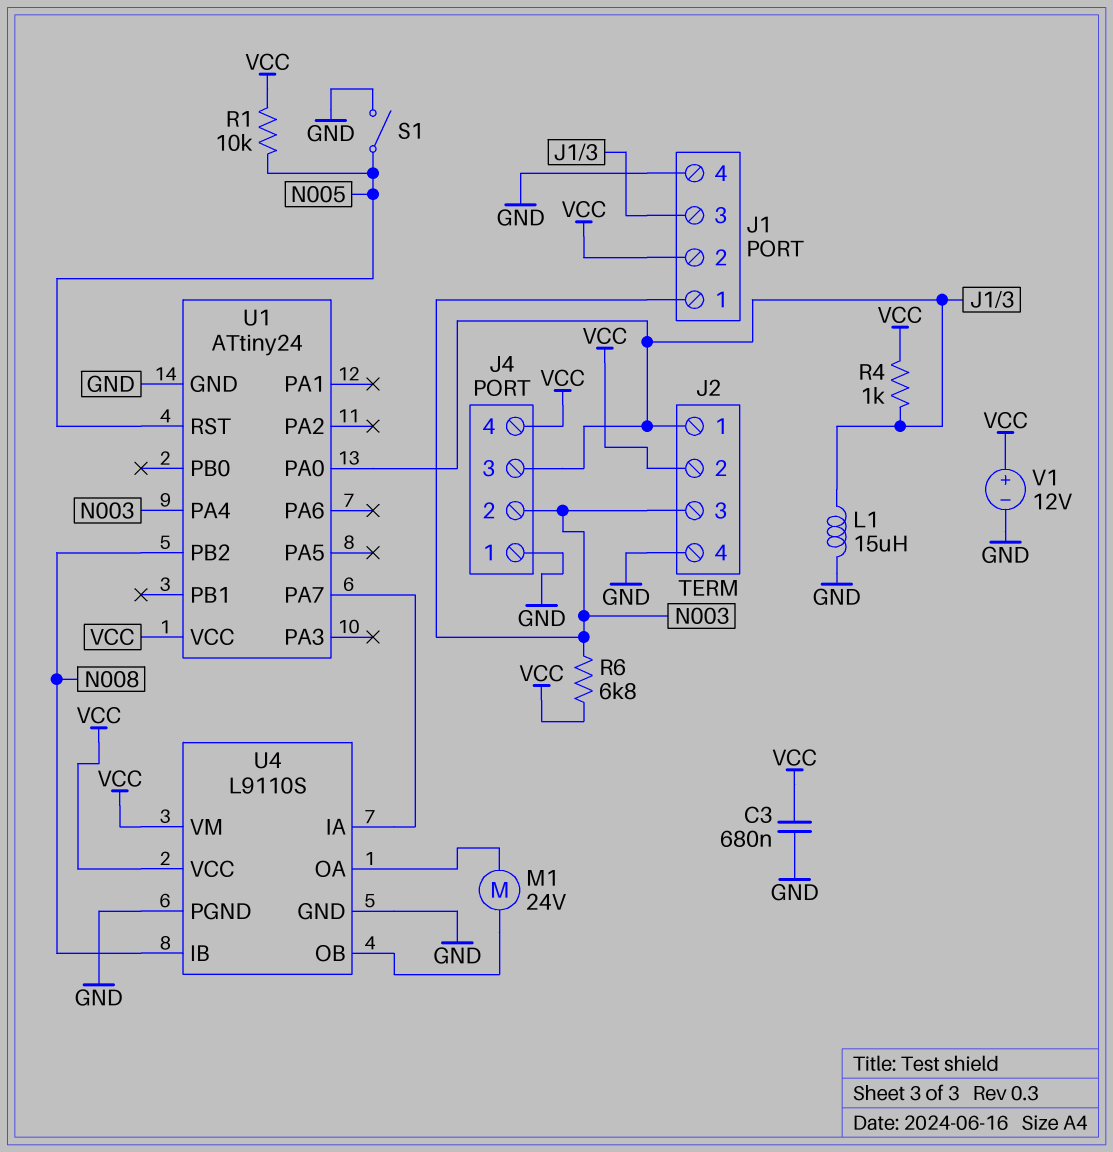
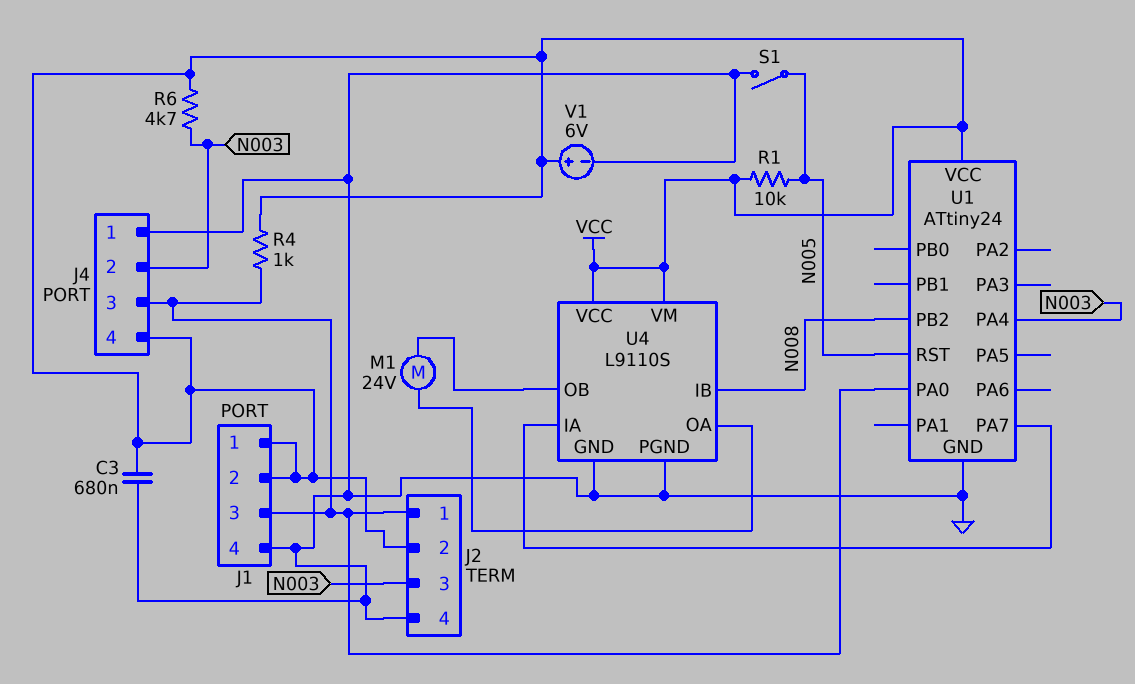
J1 pin 1: N003 -> VCC
L1: 15uH (GND, J1/3) -> none
R6: 6.8k (N003, VCC) -> 4.7k (N003, VCC)
V1: 12V (plus VCC, minus GND) -> 6V (plus VCC, minus GND)

